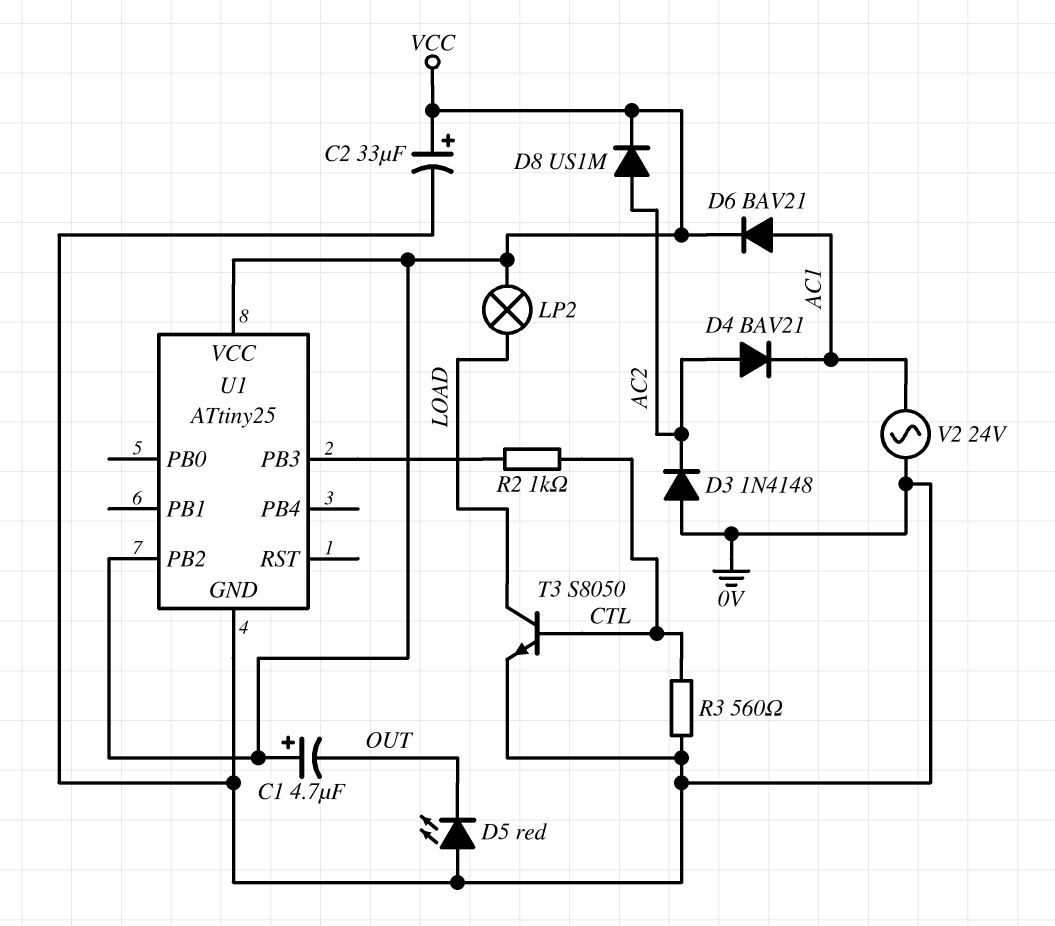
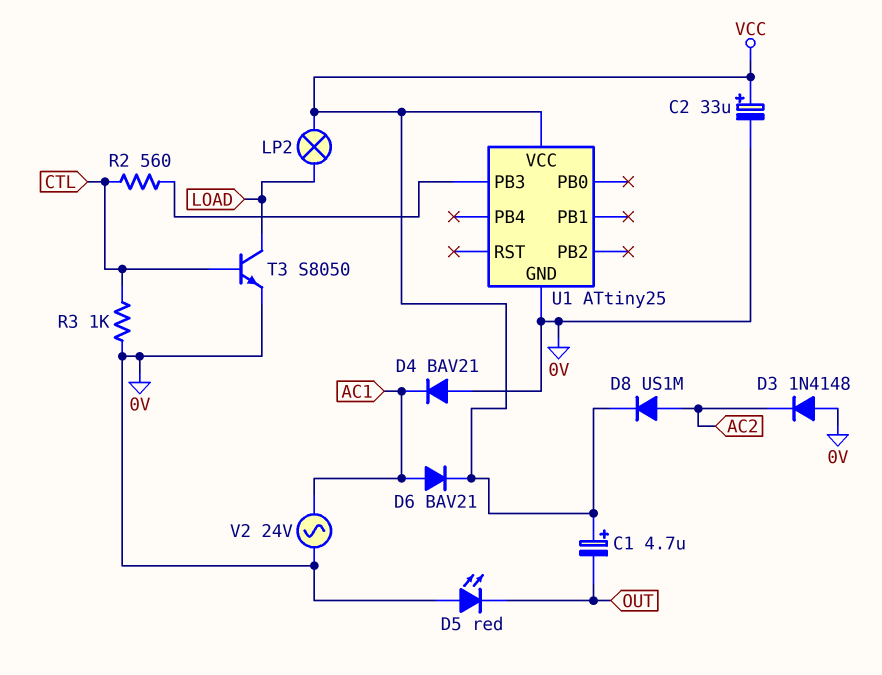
D4: diode BAV21 (A AC2, K AC1) -> diode BAV21 (A 0V, K AC1)
R2: 1k (CTL, U1/PB3) -> 560 (CTL, U1/PB3)
R3: 560 (0V, CTL) -> 1k (0V, CTL)
U1 pin PB2: VCC -> none

